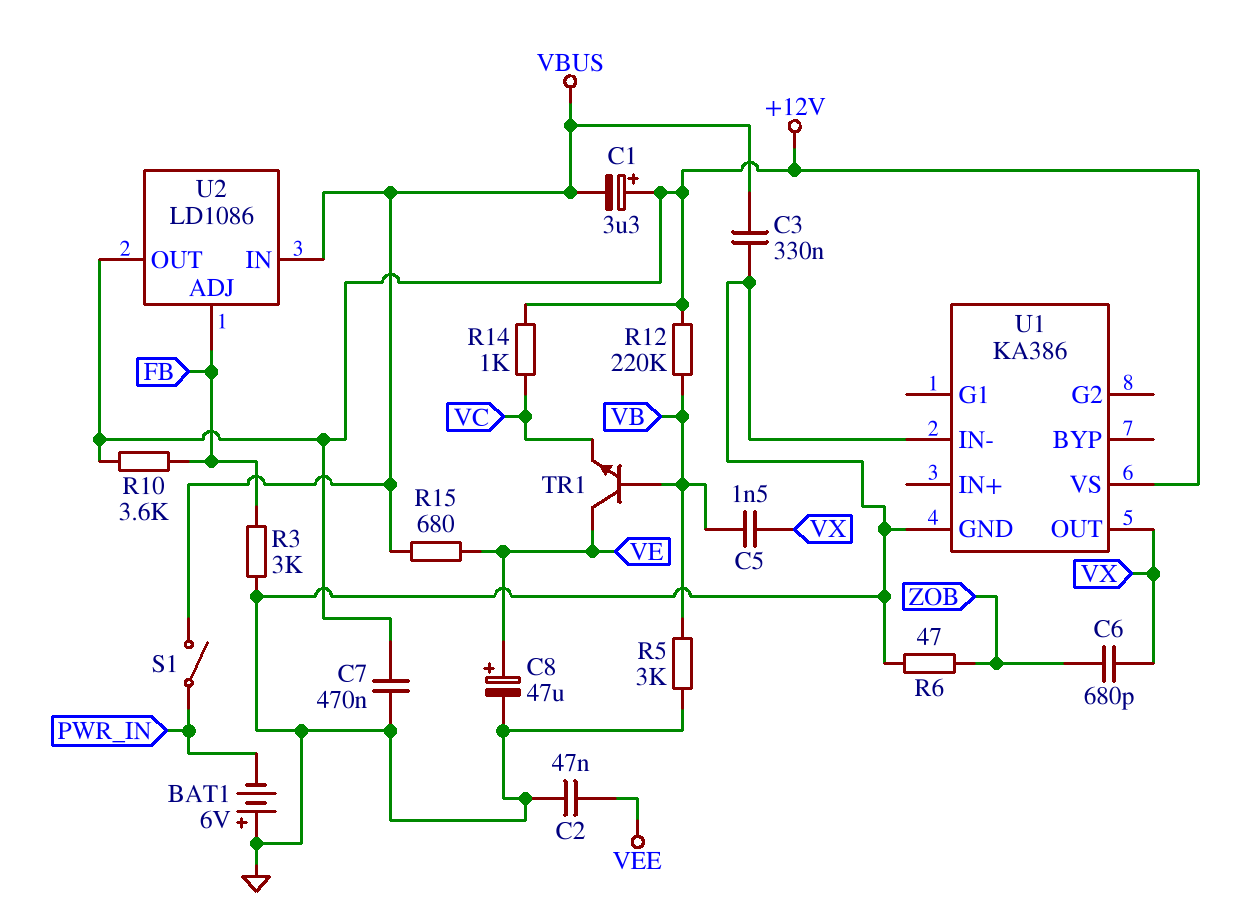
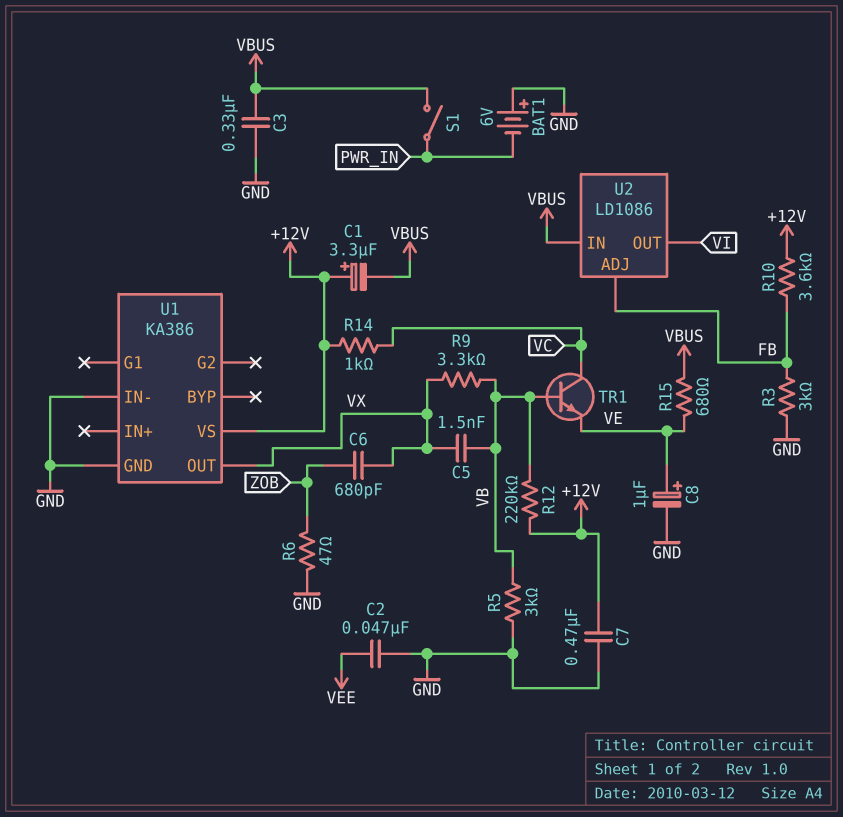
C8: 47uF (plus VE, minus GND) -> 1uF (plus VE, minus GND)
R9: none -> 3.3k (VB, VX)
TR1: NPN (B VB, C VE, E VC) -> NPN (B VB, C VC, E VE)
U2 pin OUT: +12V -> VI

